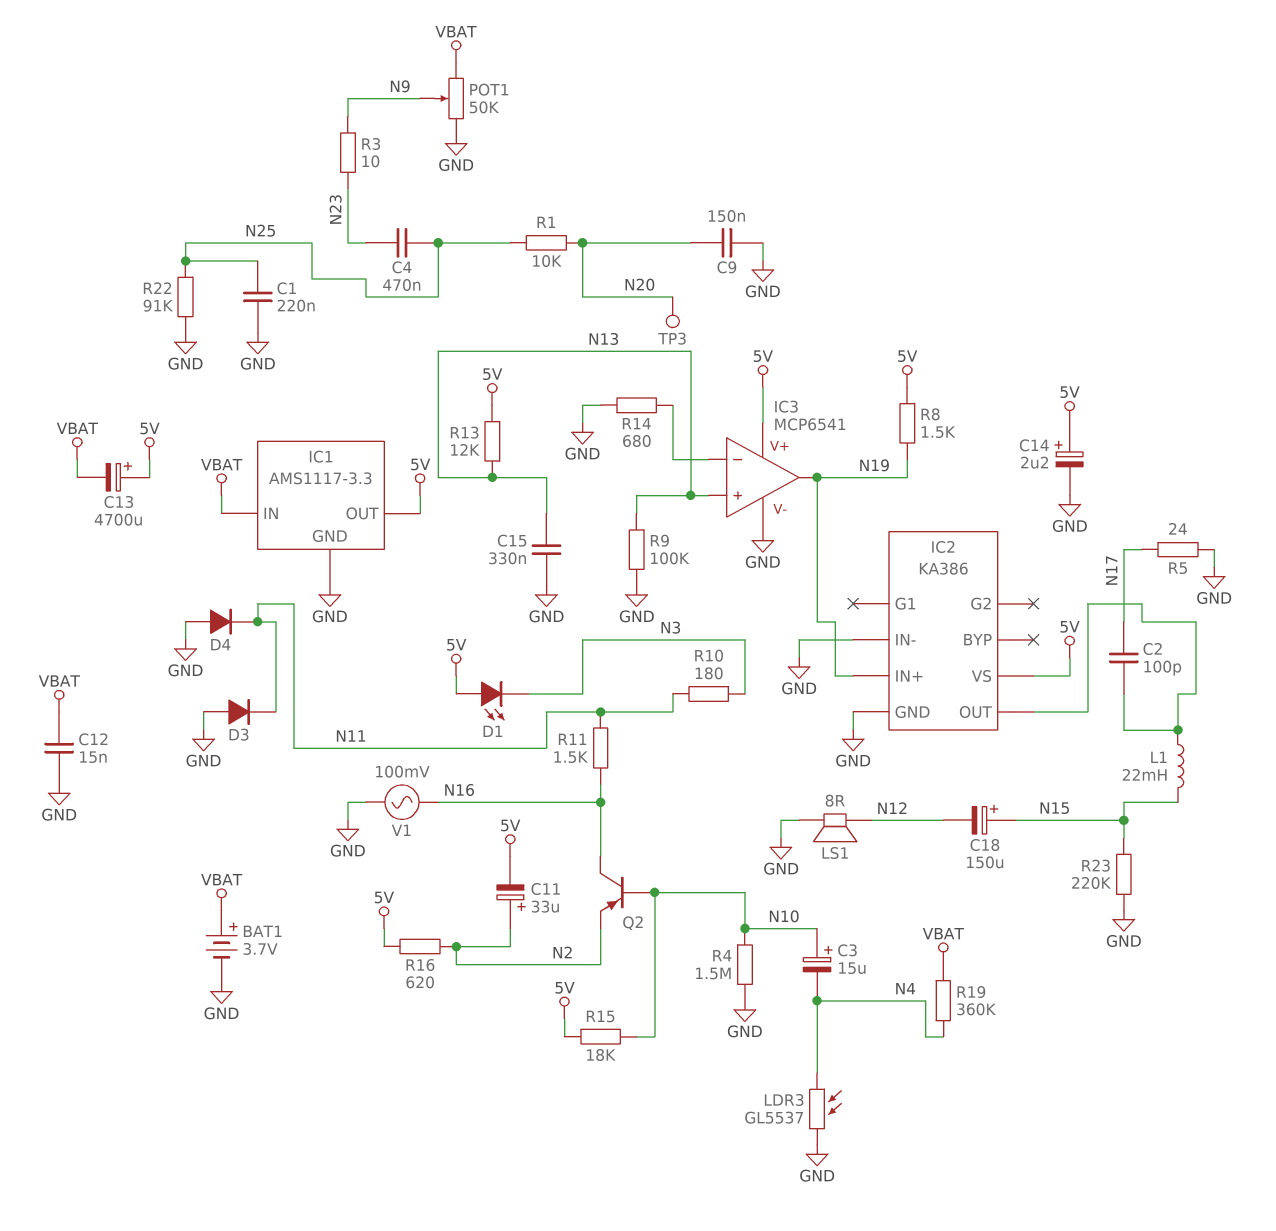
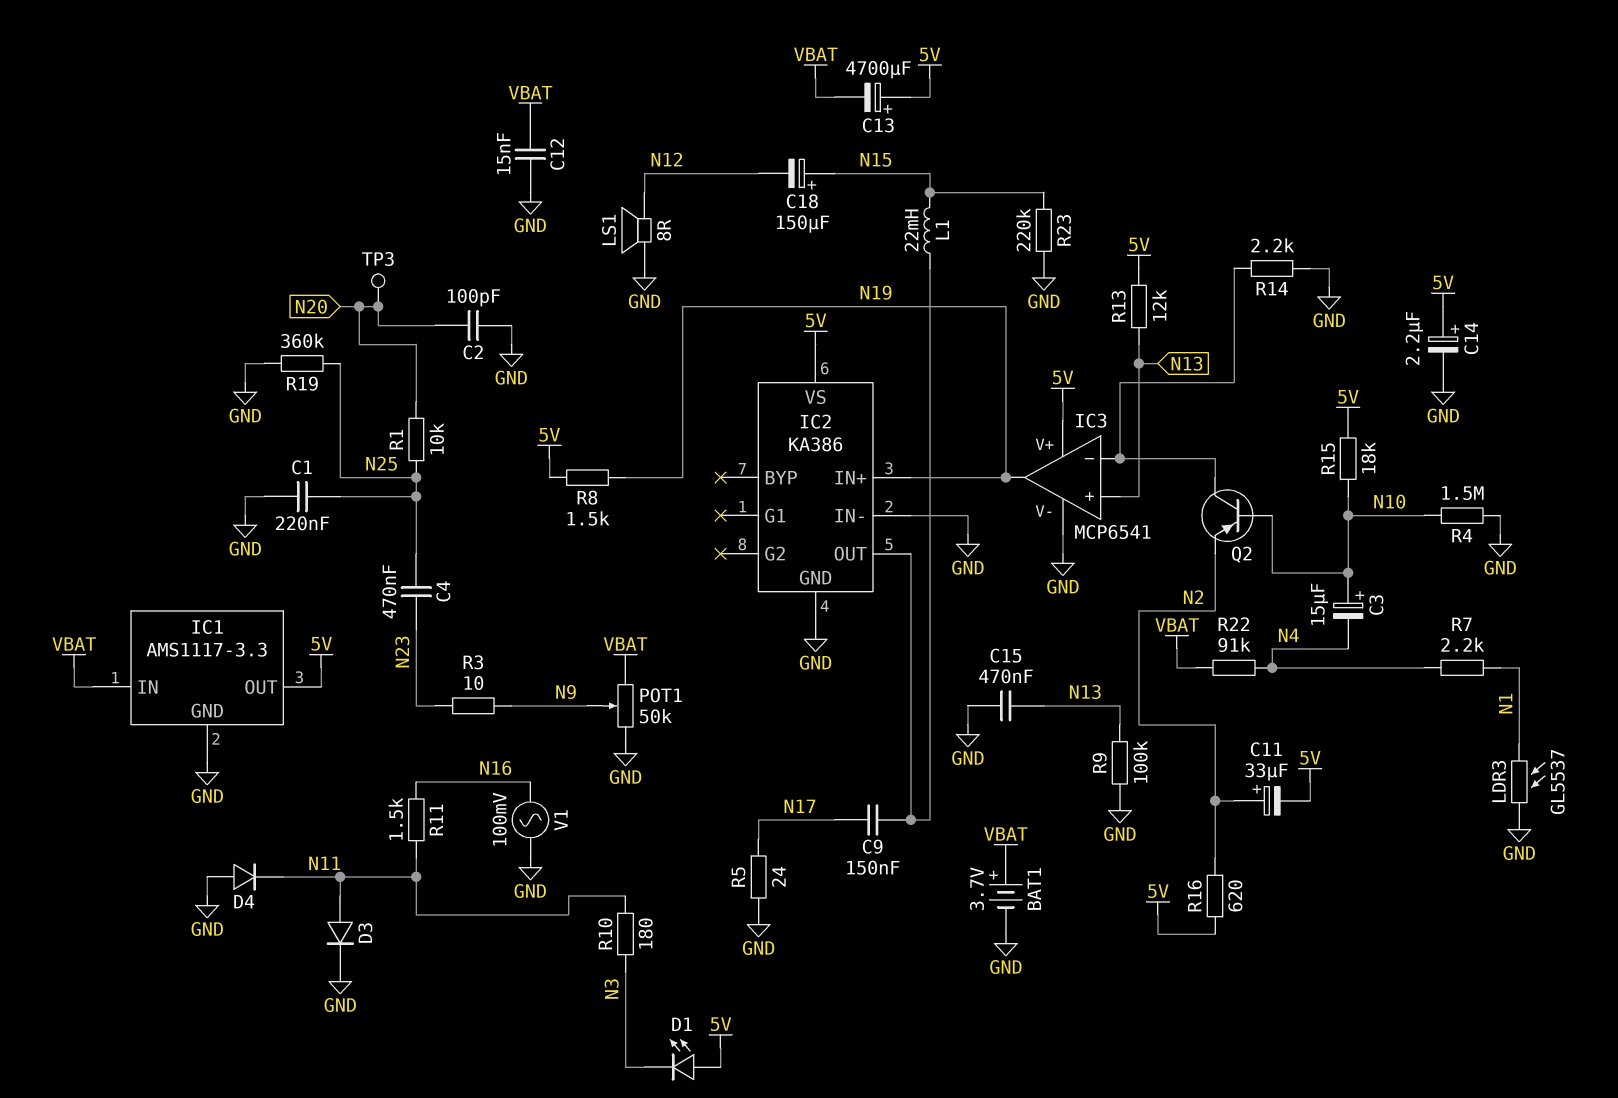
C2: 100pF (IC2/OUT, N17) -> 100pF (GND, N20)
C9: 150nF (GND, N20) -> 150nF (IC2/OUT, N17)
C15: 330nF (GND, N13) -> 470nF (GND, N13)
D3: diode (A GND, K N11) -> diode (A N11, K GND)
LDR3: GL5537 (GND, N4) -> GL5537 (GND, N1)
Q2: PNP (B N10, C N16, E N2) -> PNP (B N10, C IC3/in-, E N2)
R7: none -> 2.2k (N1, N4)
R14: 680 (GND, IC3/in-) -> 2.2k (GND, IC3/in-)
R19: 360k (N4, VBAT) -> 360k (GND, N25)
R22: 91k (GND, N25) -> 91k (N4, VBAT)

